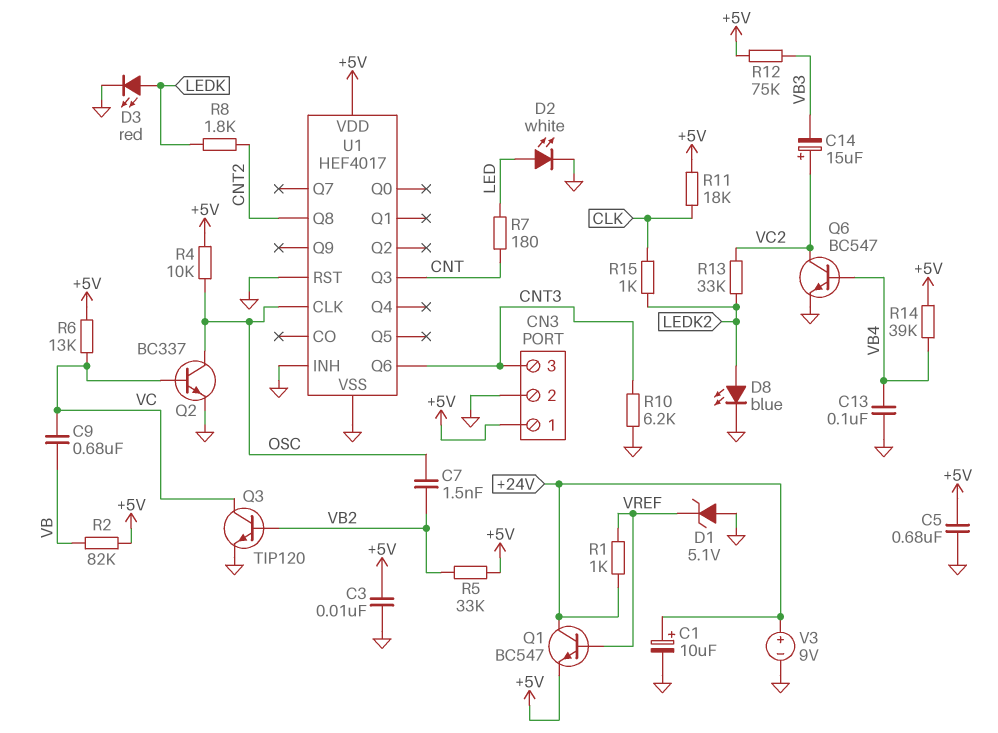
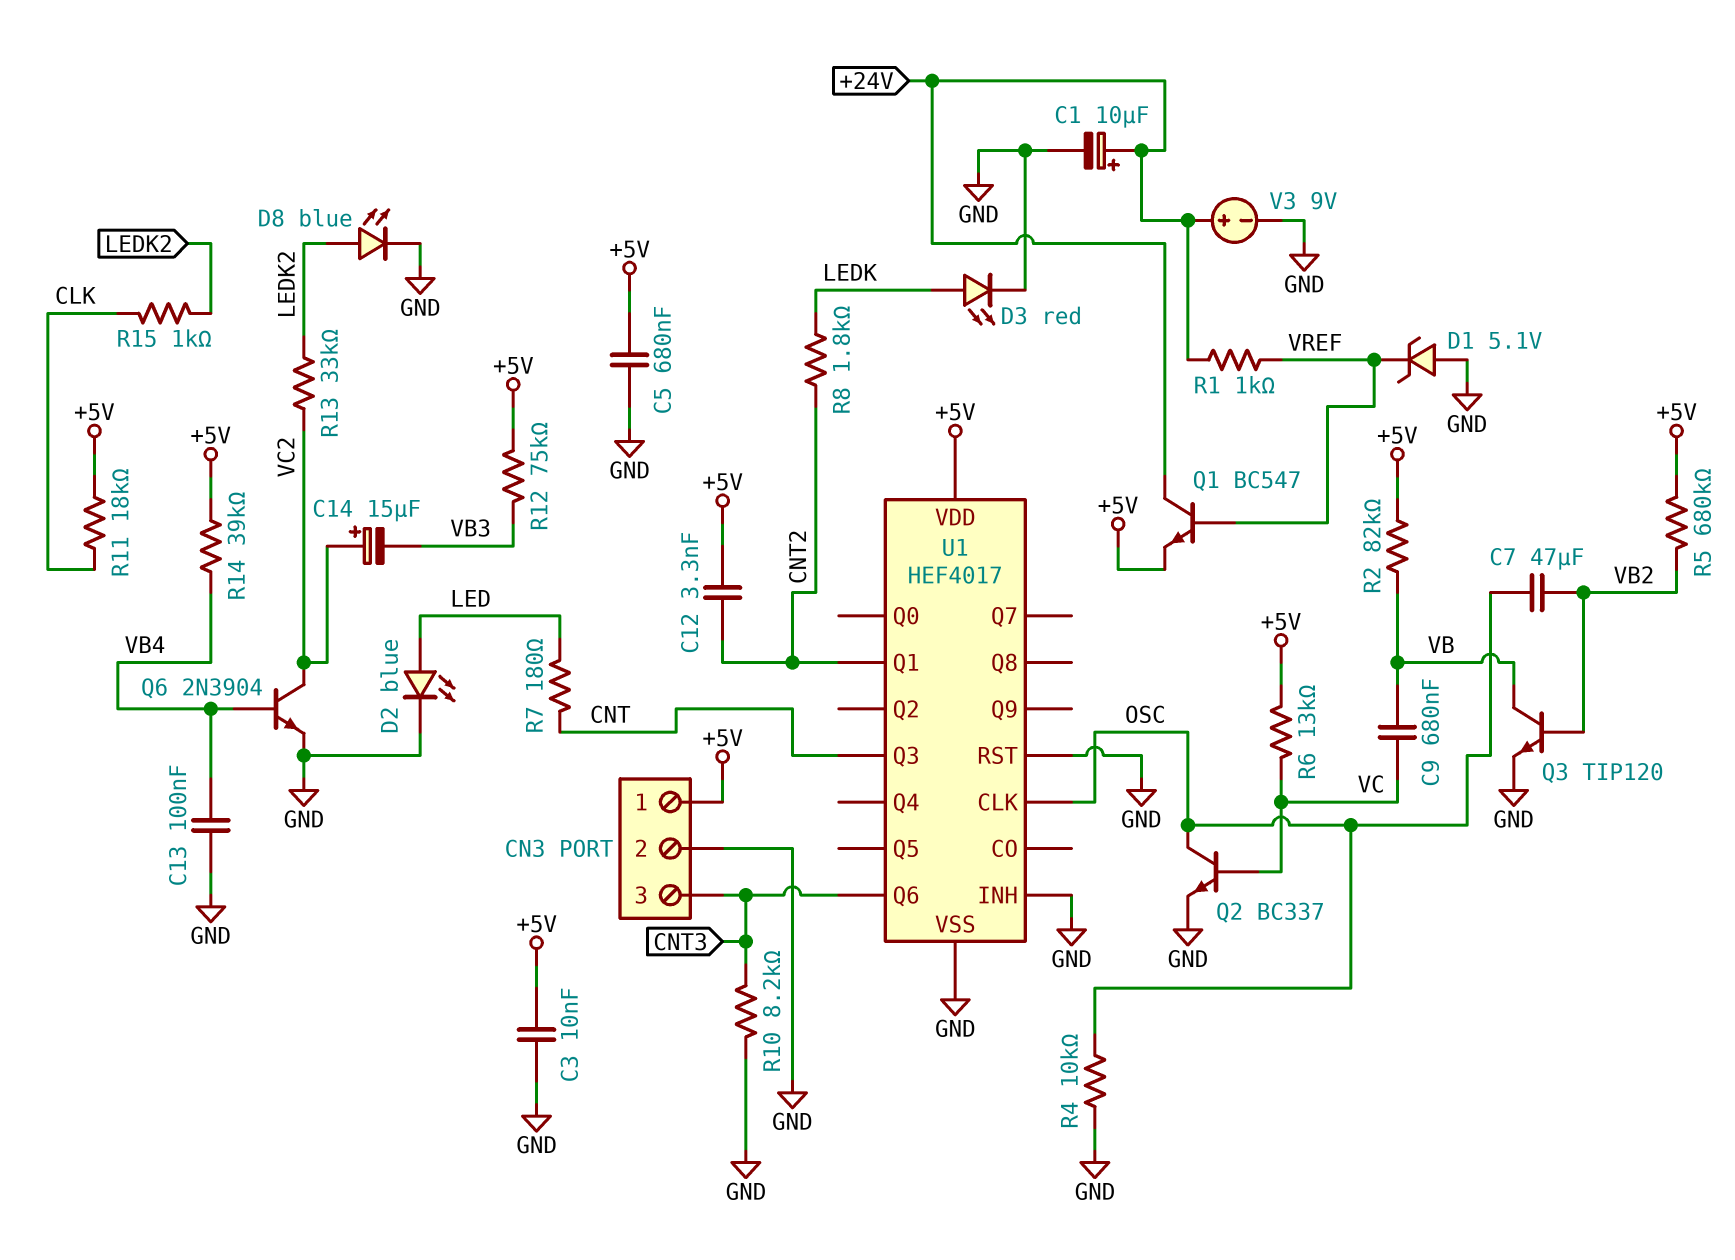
C7: 1.5nF (OSC, VB2) -> 47uF (OSC, VB2)
C12: none -> 3.3nF (+5V, CNT2)
D2: LED white (A LED, K GND) -> LED blue (A LED, K GND)
Q3: NPN TIP120 (B VB2, C VC, E GND) -> NPN TIP120 (B VB2, C VB, E GND)
Q6: NPN BC547 (B VB4, C VC2, E GND) -> NPN 2N3904 (B VB4, C VC2, E GND)
R4: 10k (+5V, OSC) -> 10k (GND, OSC)
R5: 33k (+5V, VB2) -> 680k (+5V, VB2)
R10: 6.2k (CNT3, GND) -> 8.2k (CNT3, GND)
U1 pin Q1: none -> CNT2
U1 pin Q8: CNT2 -> none

